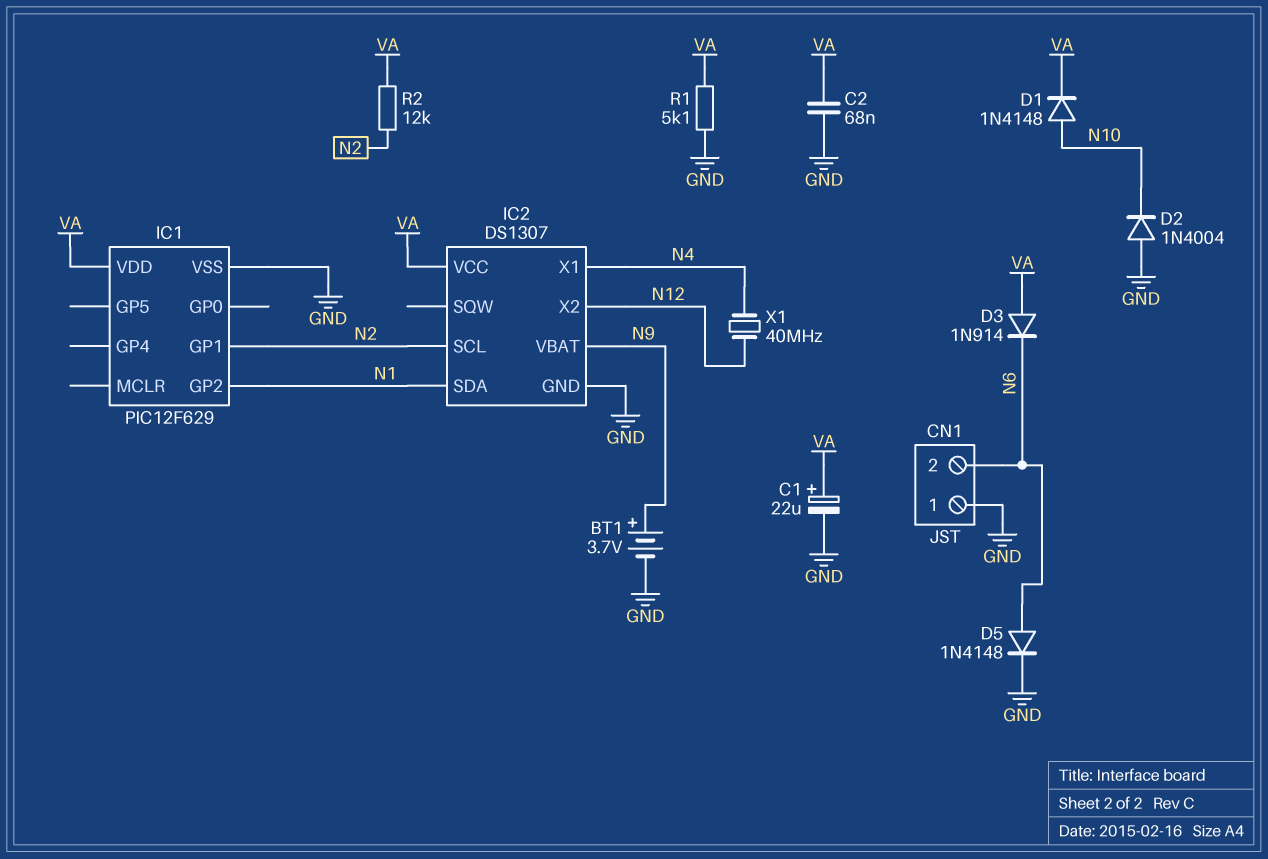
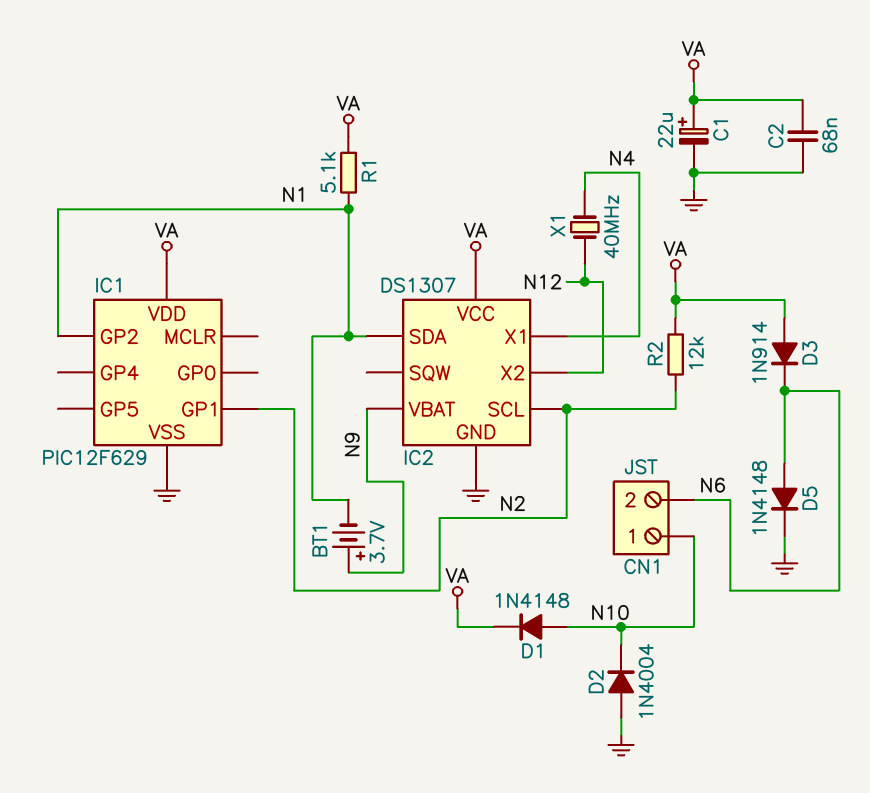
BT1: 3.7V (plus N9, minus GND) -> 3.7V (plus N9, minus N1)
CN1 pin 1: GND -> N10
R1: 5.1k (GND, VA) -> 5.1k (N1, VA)

